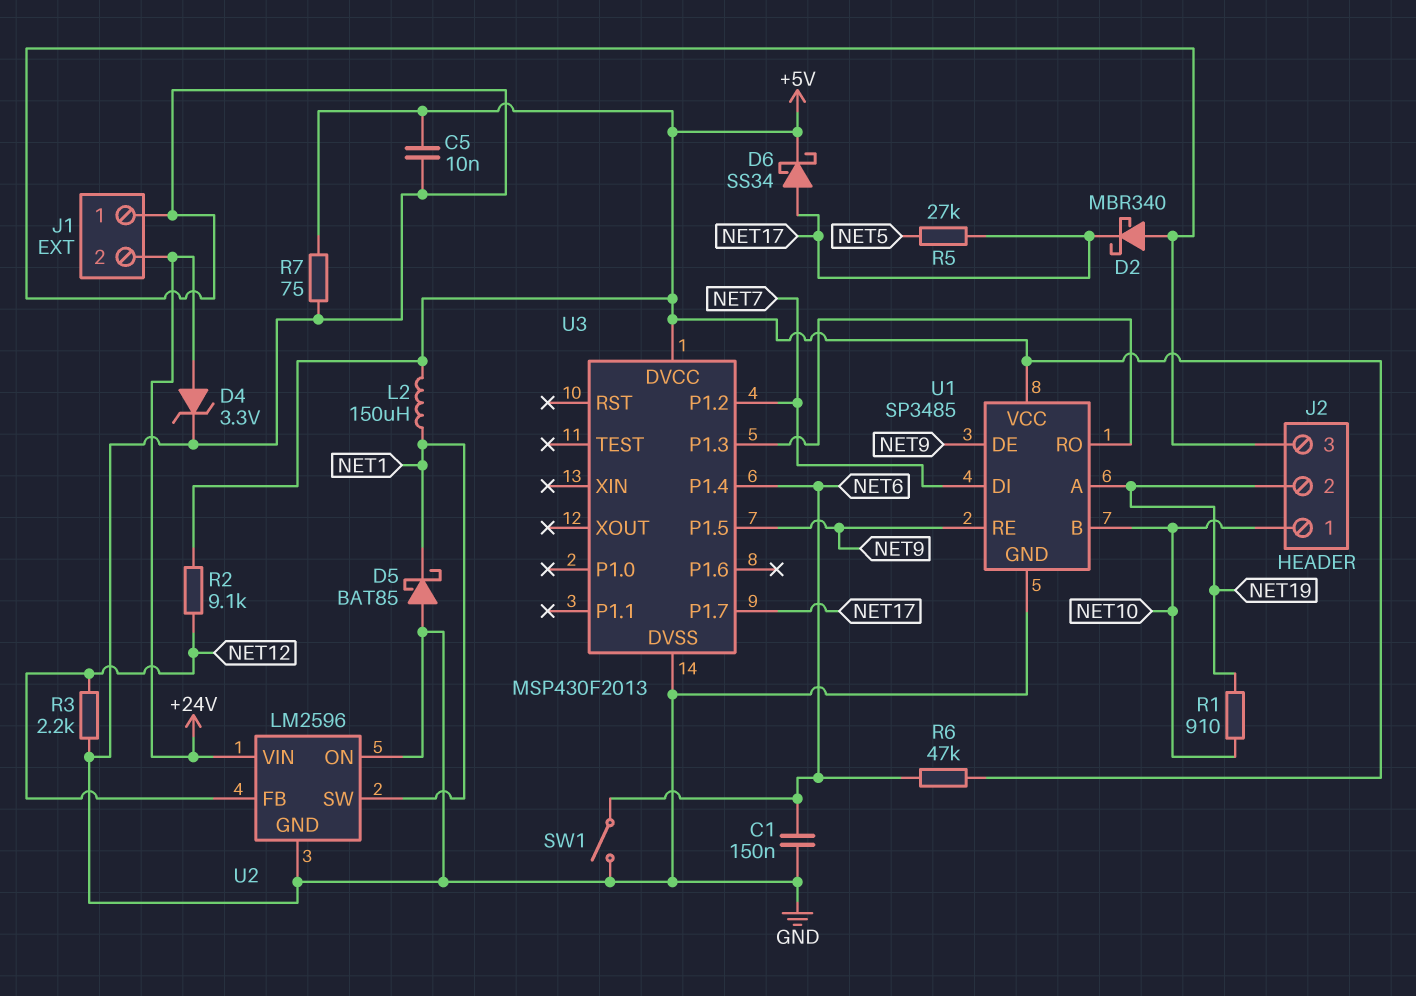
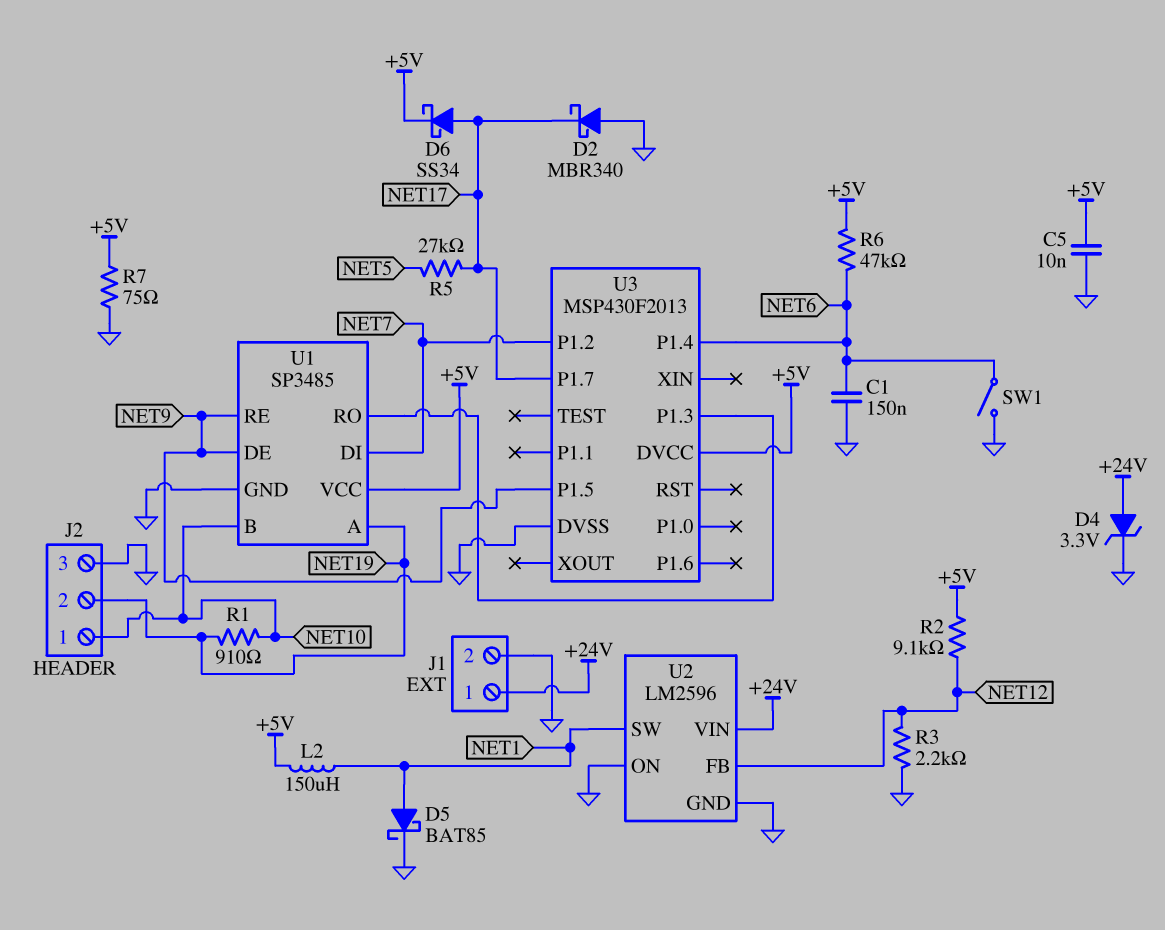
D5: schottky BAT85 (A GND, K NET1) -> schottky BAT85 (A NET1, K GND)
J1 pin 1: GND -> +24V
J1 pin 2: +24V -> GND

